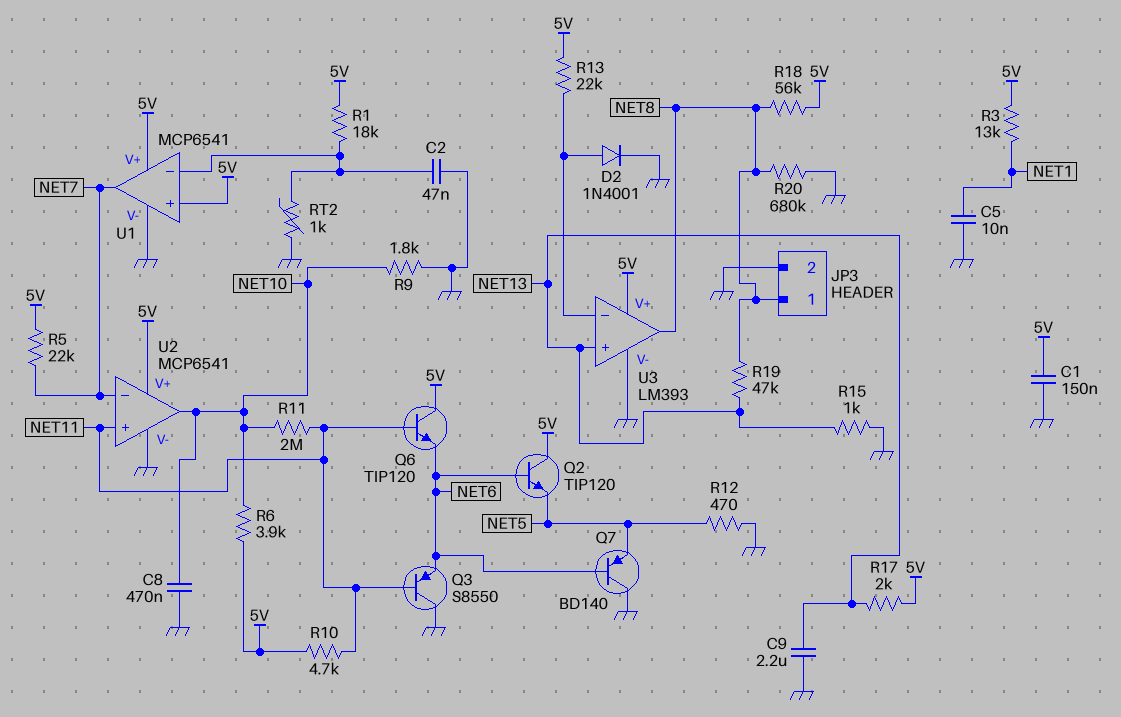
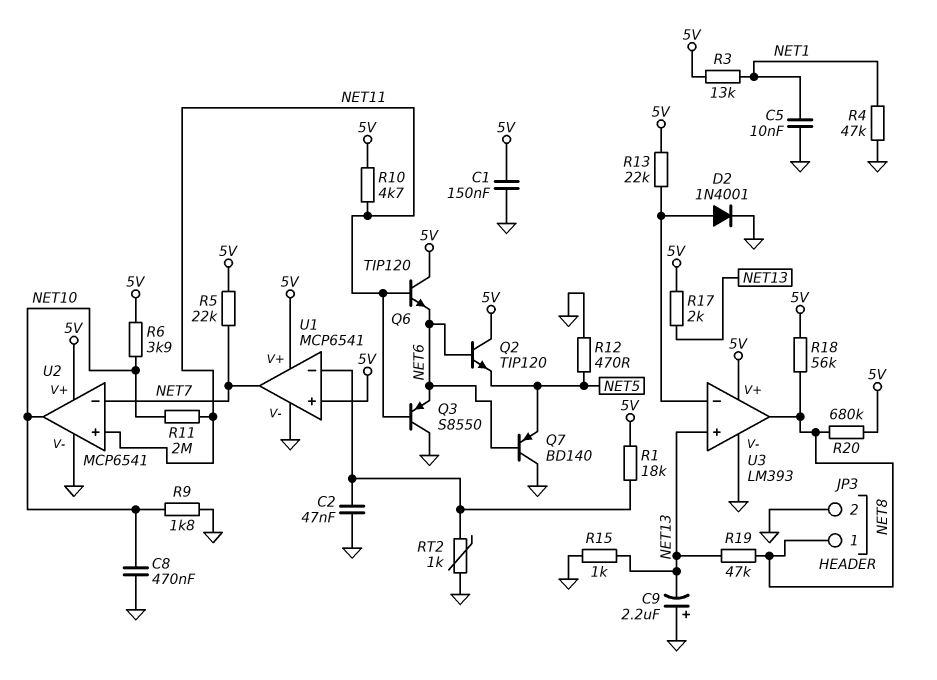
C9: 2.2uF (GND, NET13) -> 2.2uF (plus GND, minus NET13)
R4: none -> 47k (GND, NET1)
R20: 680k (GND, NET8) -> 680k (5V, NET8)

